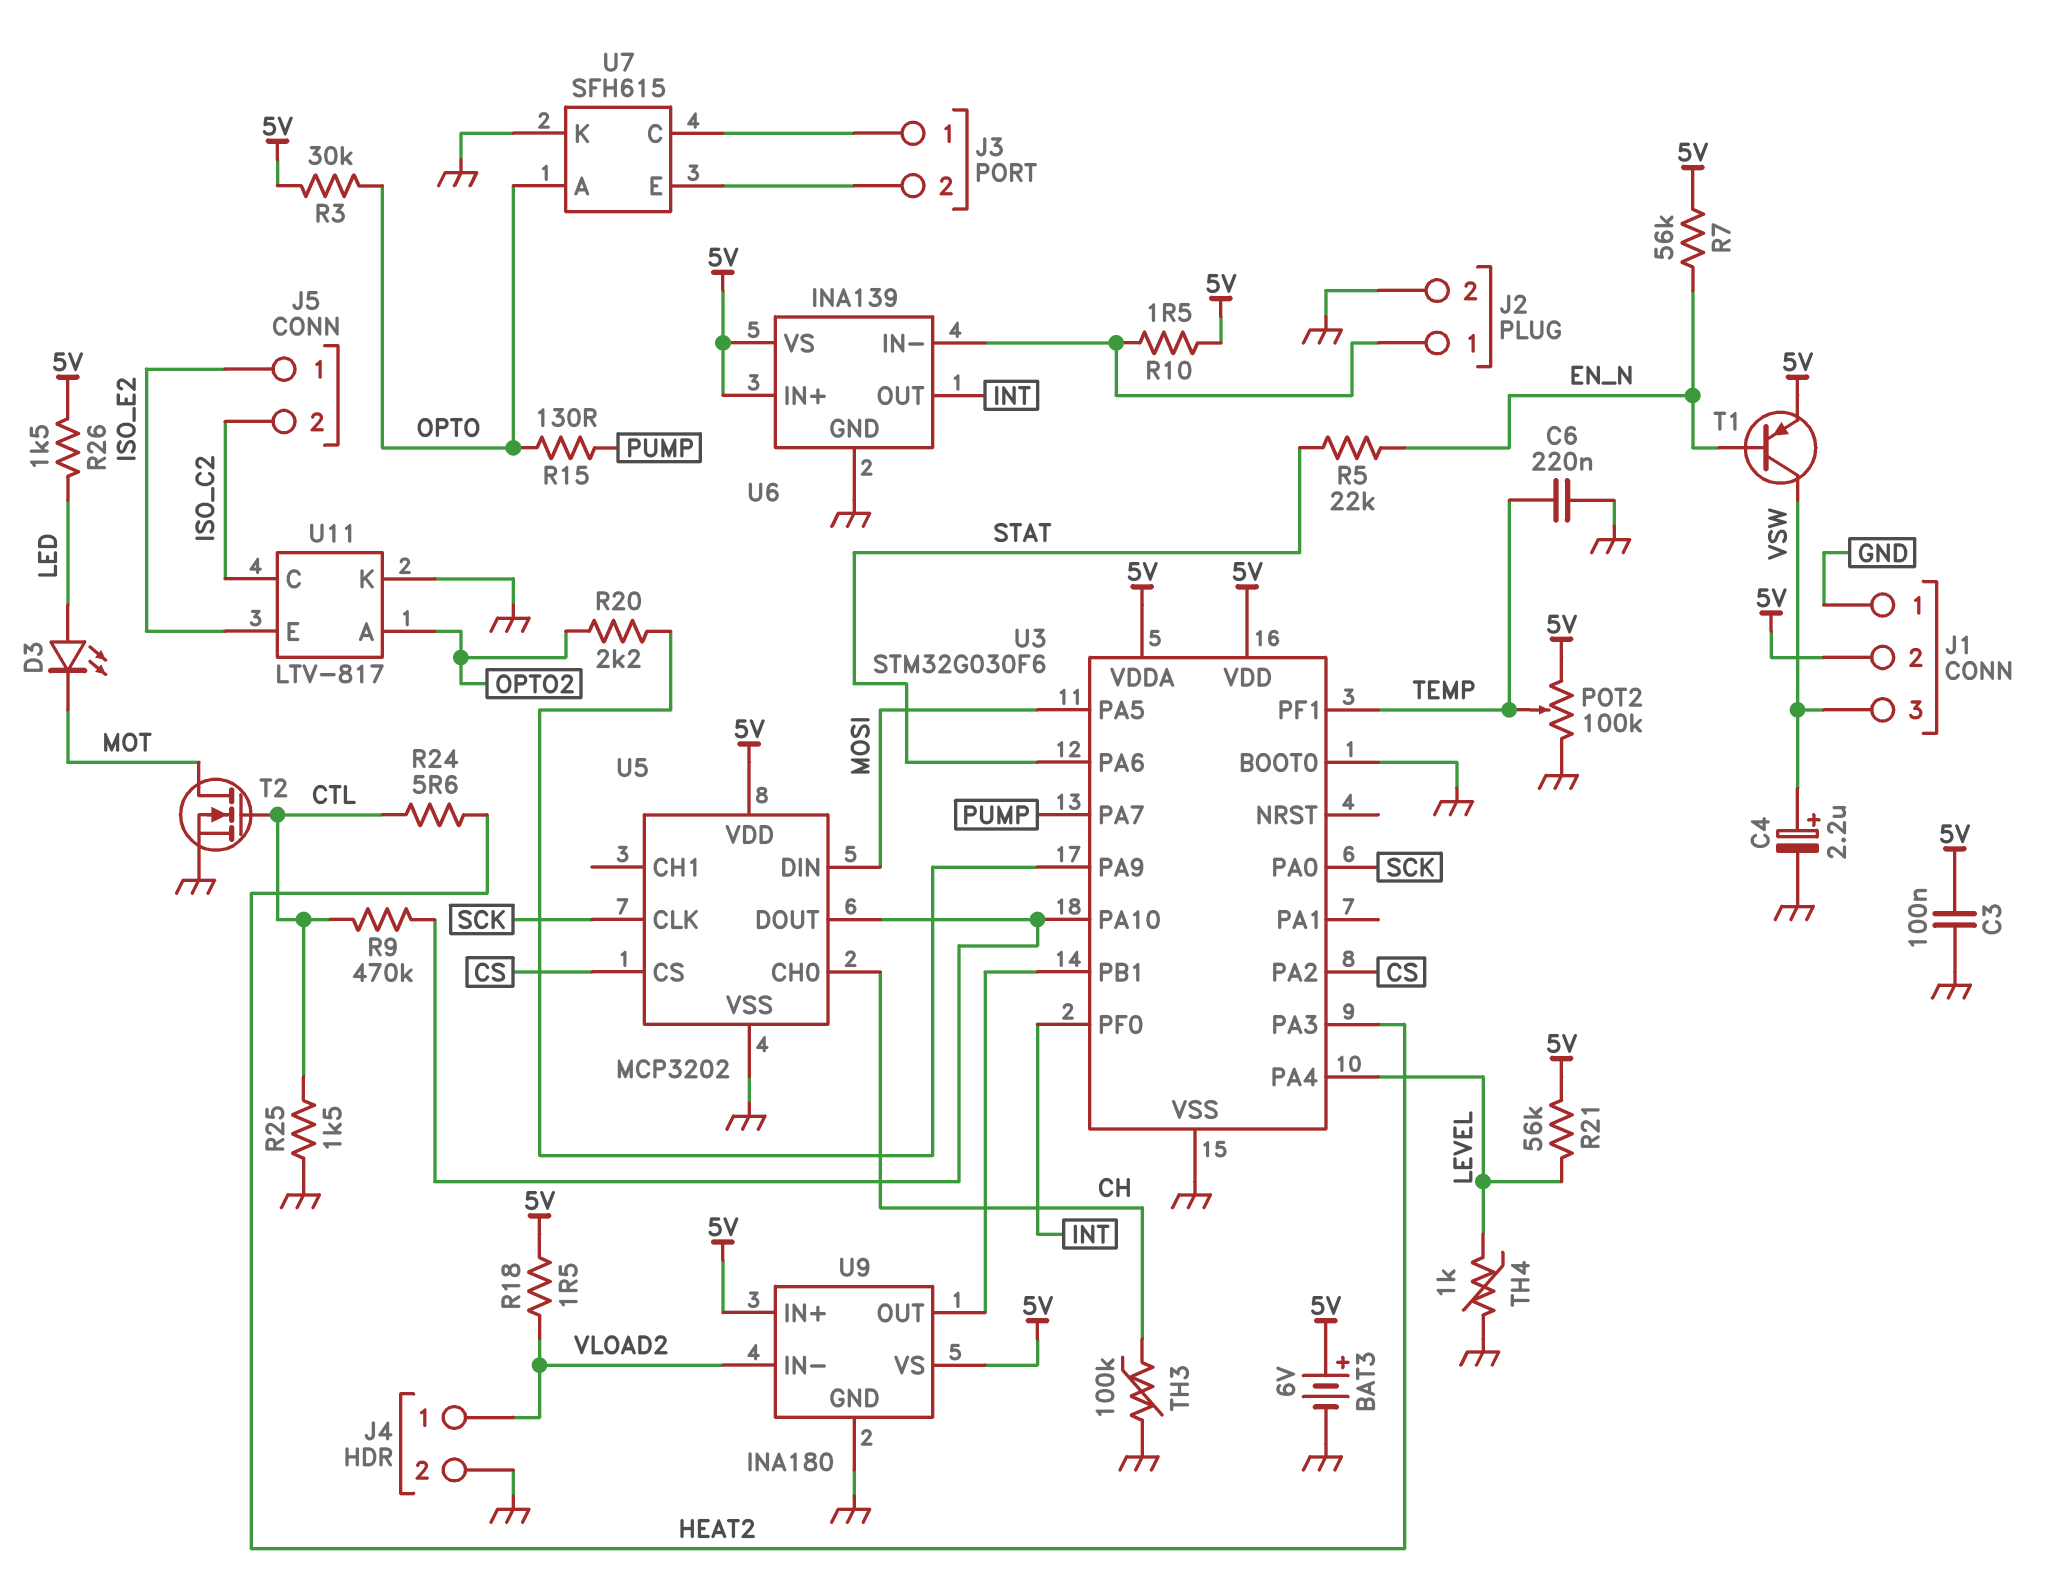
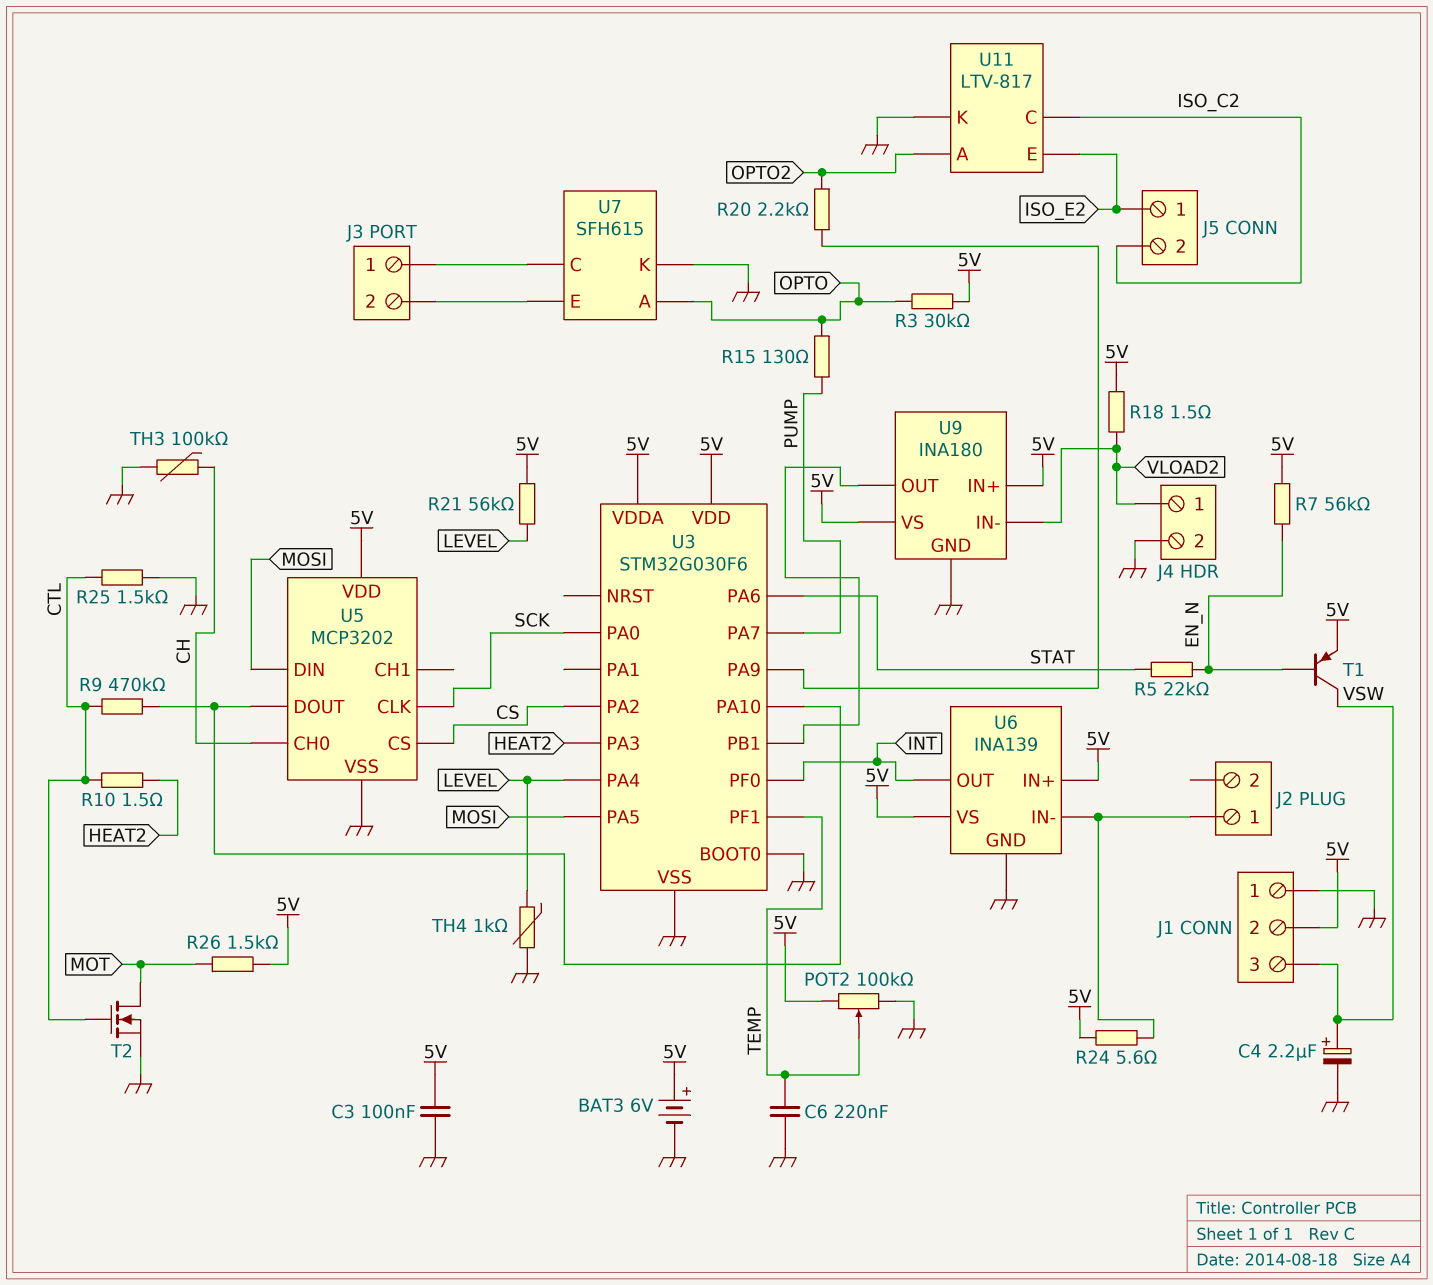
D3: LED (A LED, K MOT) -> none
J2 pin 2: GND -> none
R10: 1.5 (5V, J2/1) -> 1.5 (CTL, HEAT2)
R24: 5.6 (CTL, HEAT2) -> 5.6 (5V, J2/1)
R26: 1.5k (5V, LED) -> 1.5k (5V, MOT)

